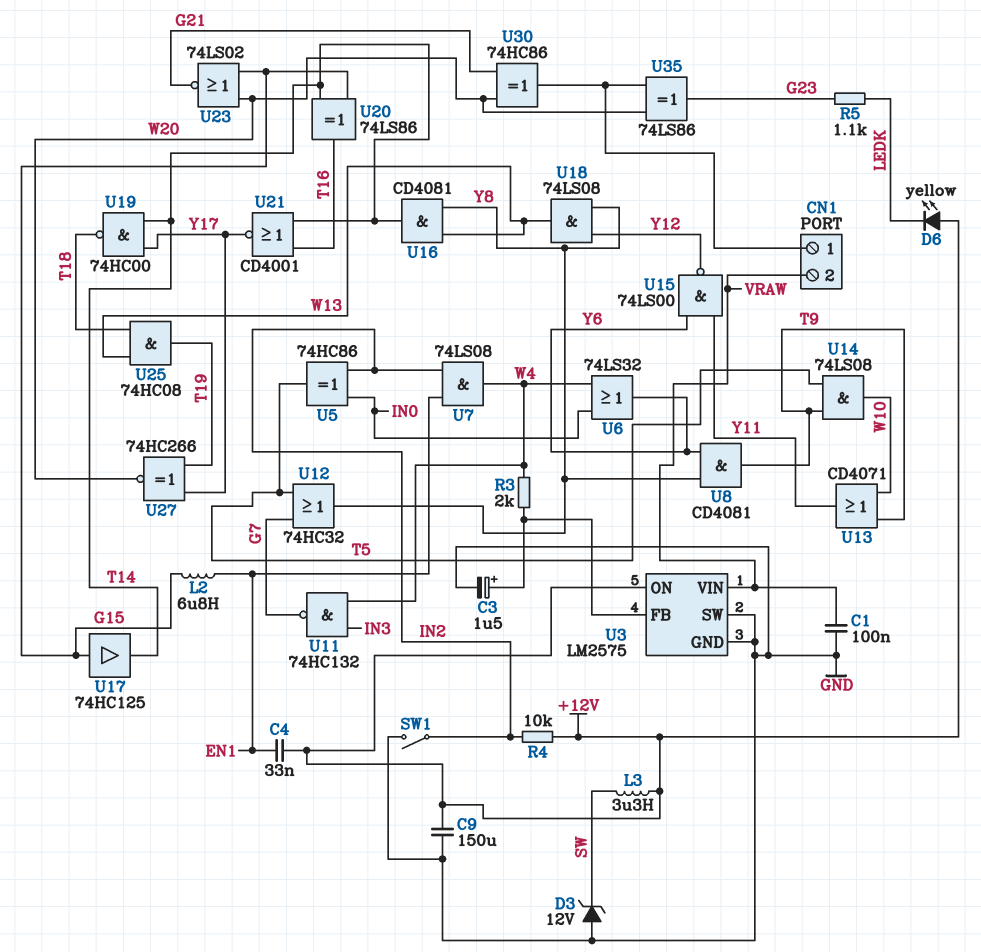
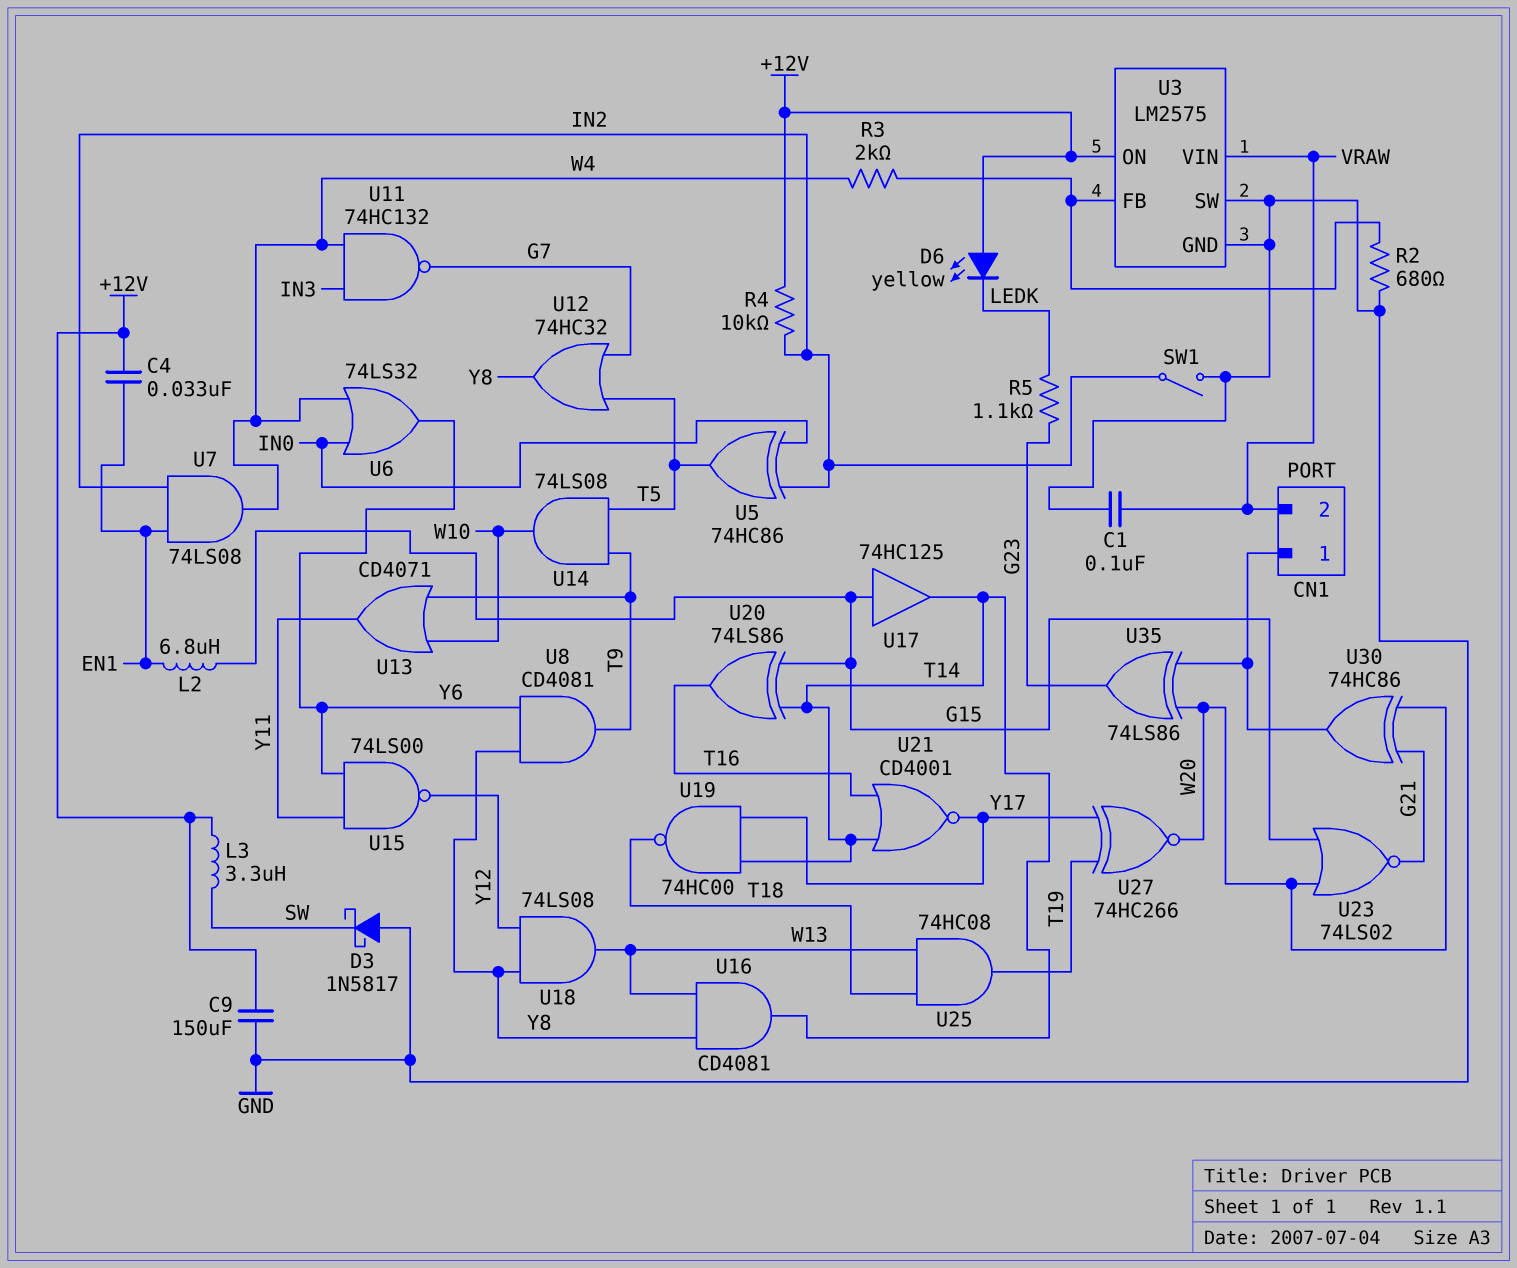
C3: 1.5uF (plus U3/FB, minus GND) -> none
D3: zener 12V (A GND, K SW) -> schottky 1N5817 (A GND, K SW)
R2: none -> 680 (GND, U3/FB)

